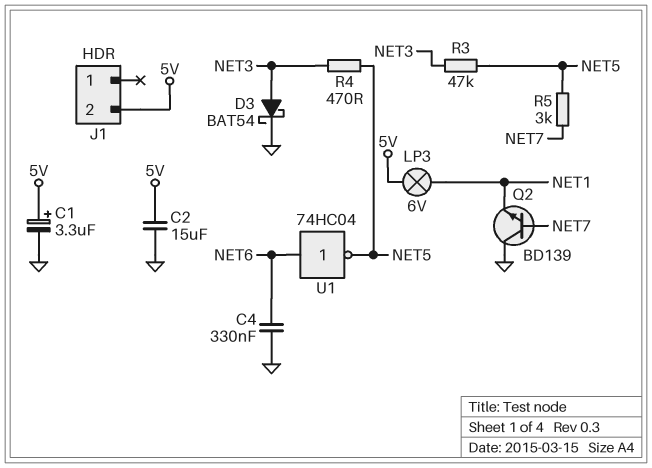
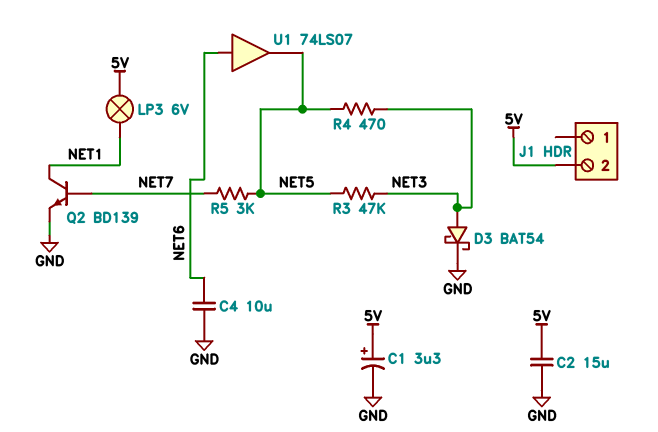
C4: 330nF (GND, NET6) -> 10uF (GND, NET6)
Q2: NPN BD139 (B NET7, C GND, E NET1) -> NPN BD139 (B NET7, C NET1, E GND)
U1: NOT 74HC04 (in NET6, out NET5) -> buffer 74LS07 (in NET6, out NET5)

